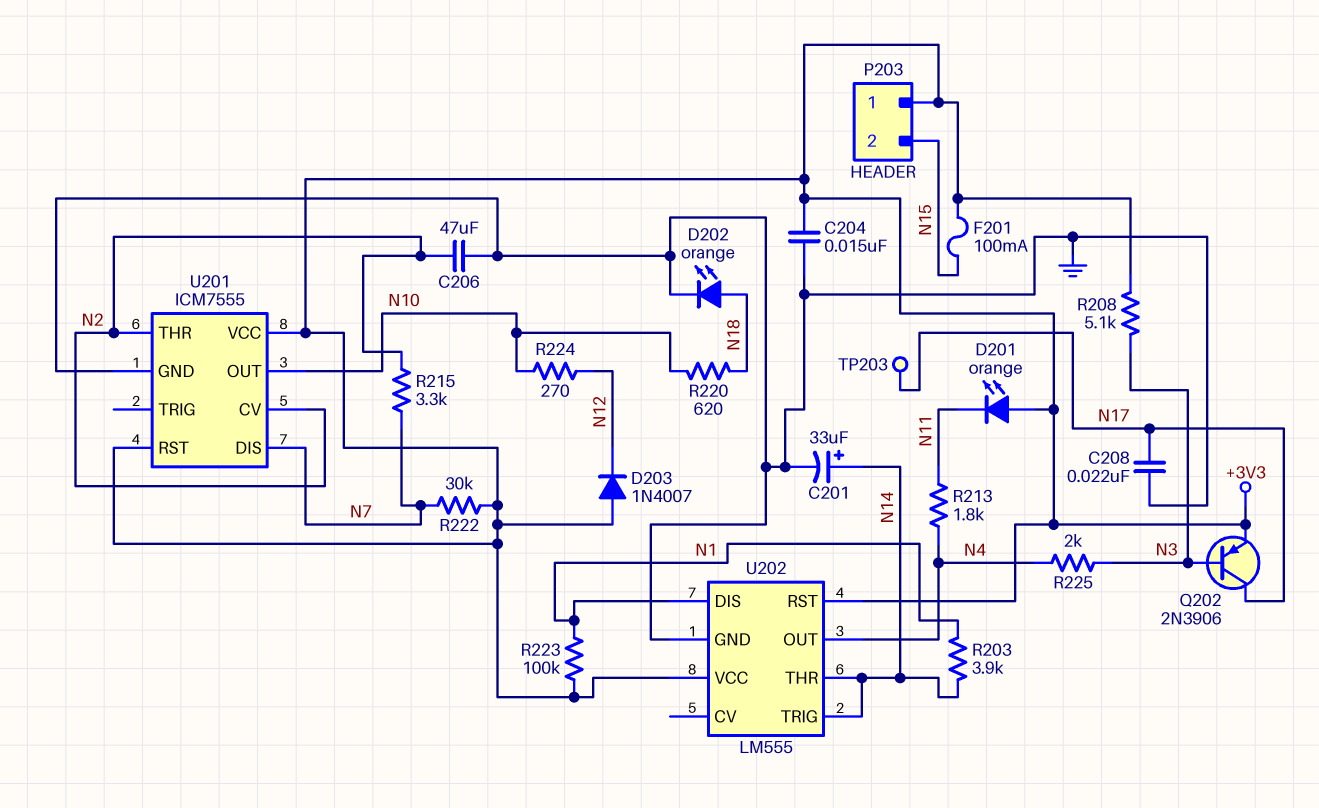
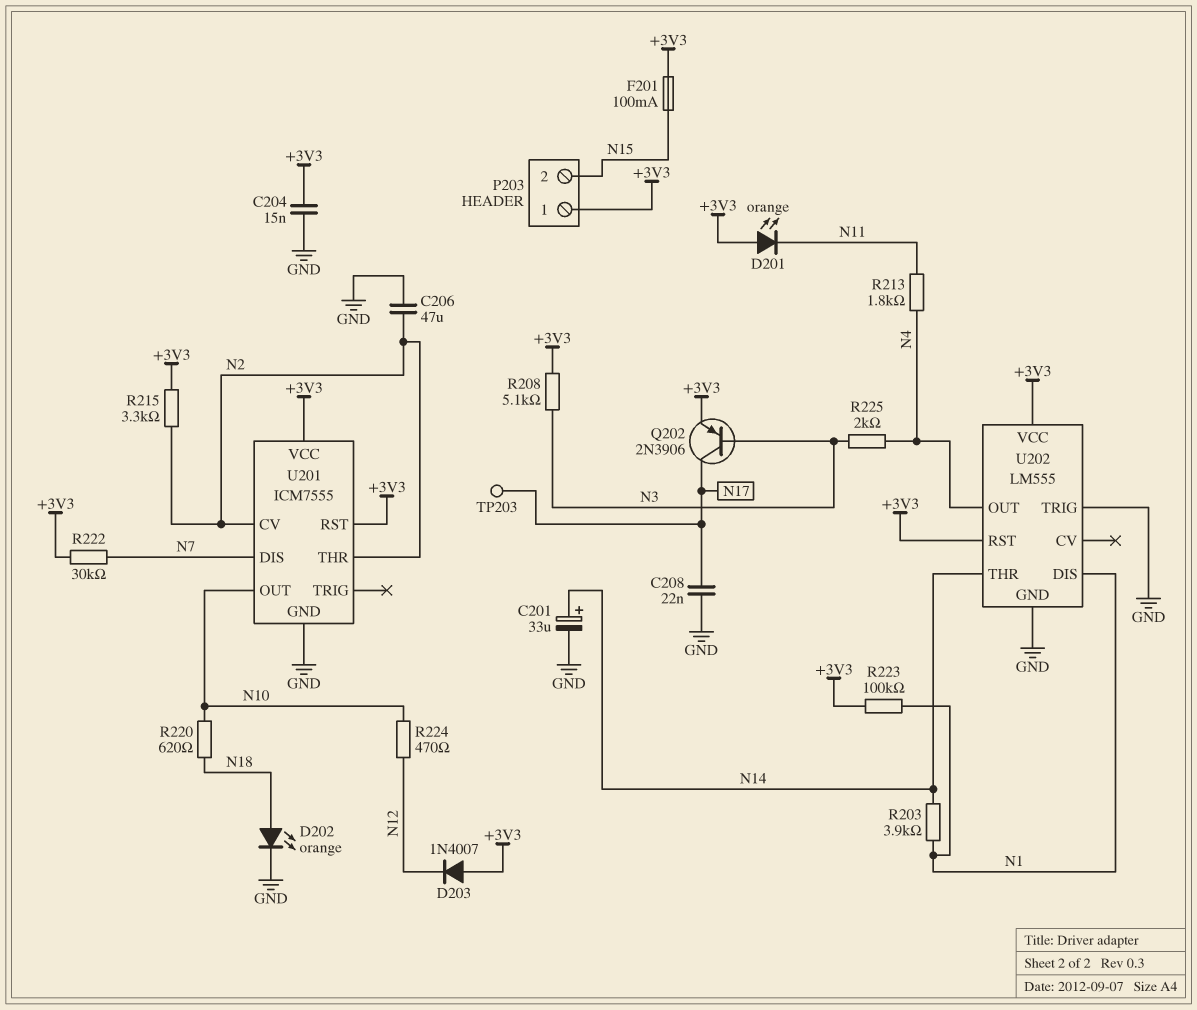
R215: 3.3k (N2, N7) -> 3.3k (+3V3, N2)
R224: 270 (N10, N12) -> 470 (N10, N12)
U202 pin TRIG: N14 -> GND

